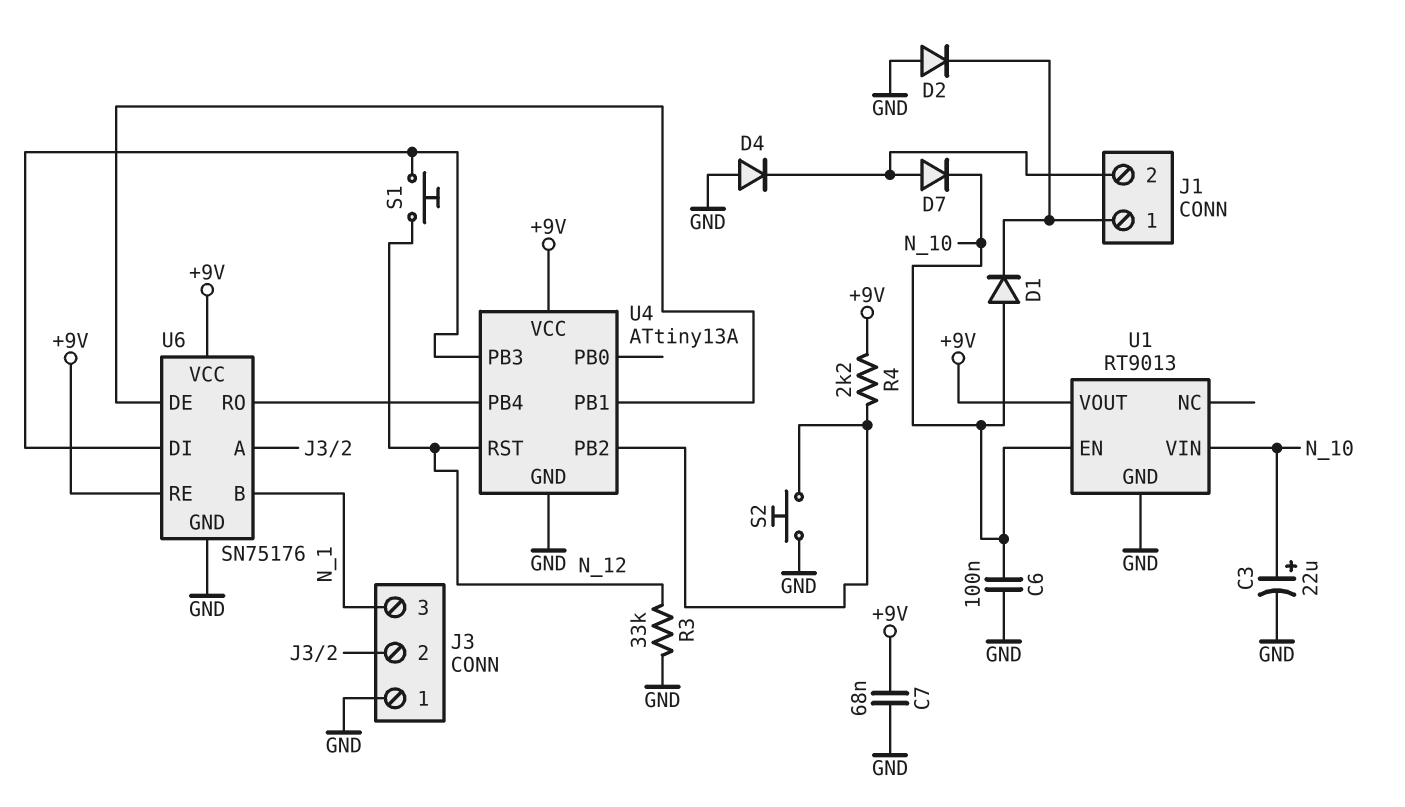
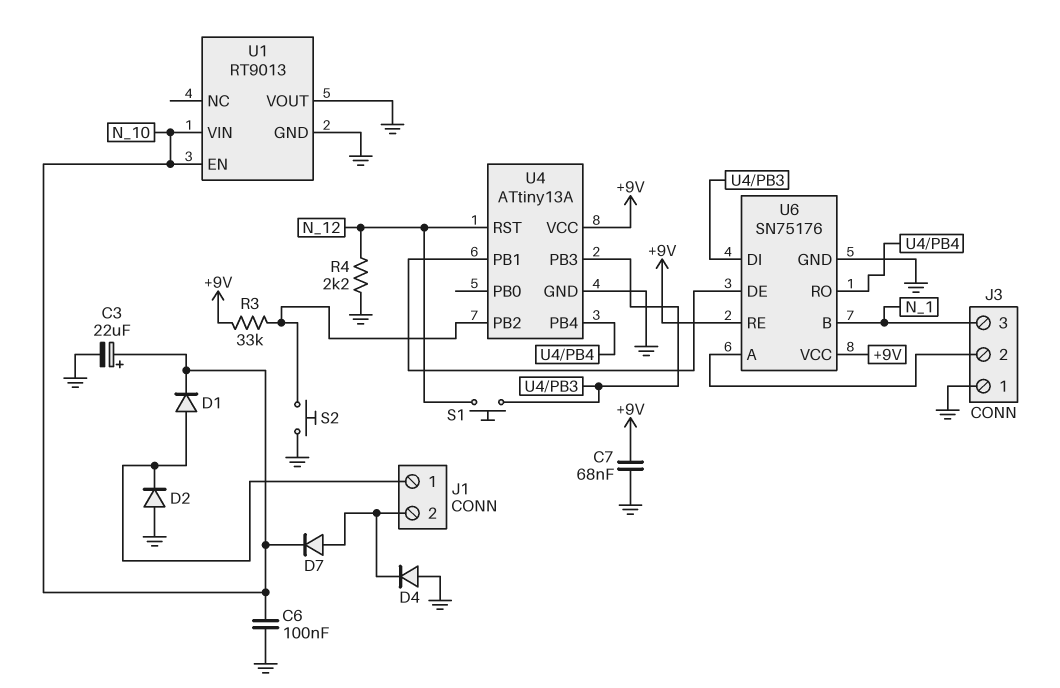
D1: diode (A N_10, K J1/1) -> diode (A J1/1, K N_10)
R3: 33k (GND, N_12) -> 33k (+9V, U4/PB2)
R4: 2.2k (+9V, U4/PB2) -> 2.2k (GND, N_12)
U1 pin VOUT: +9V -> GND

